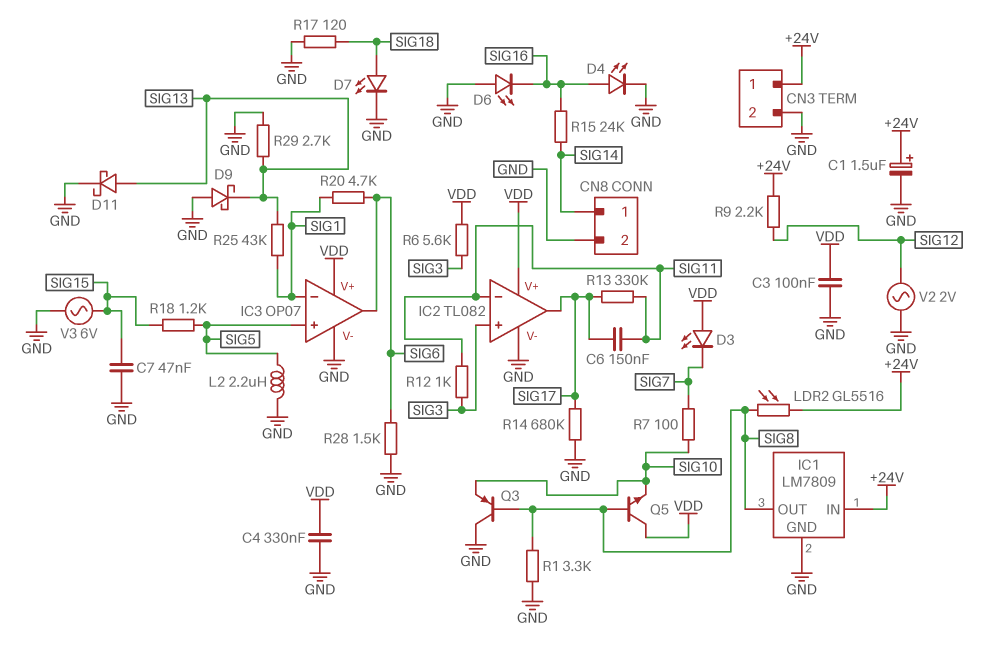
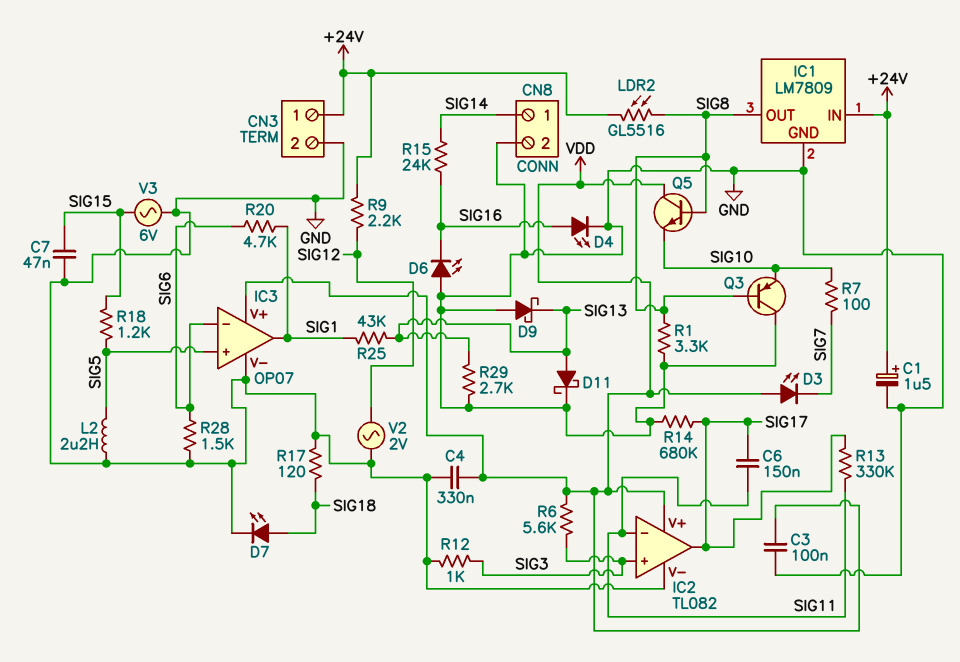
IC3 pin in-: SIG1 -> SIG6
IC3 pin out: SIG6 -> SIG1
R12: 1k (SIG3, SIG11) -> 1k (GND, SIG3)

